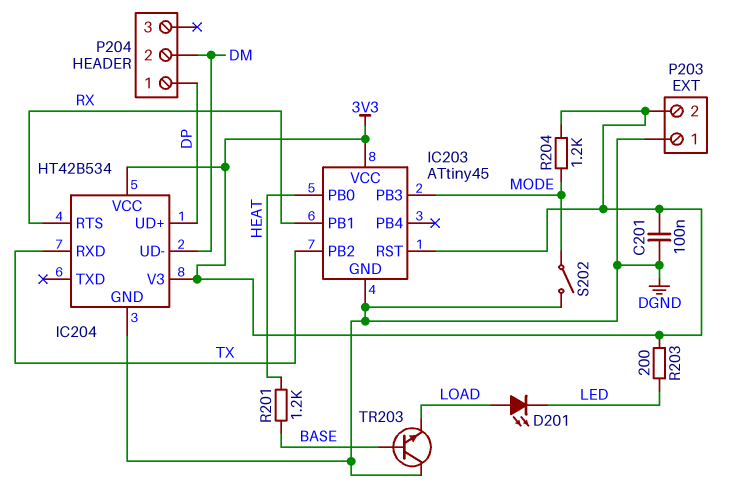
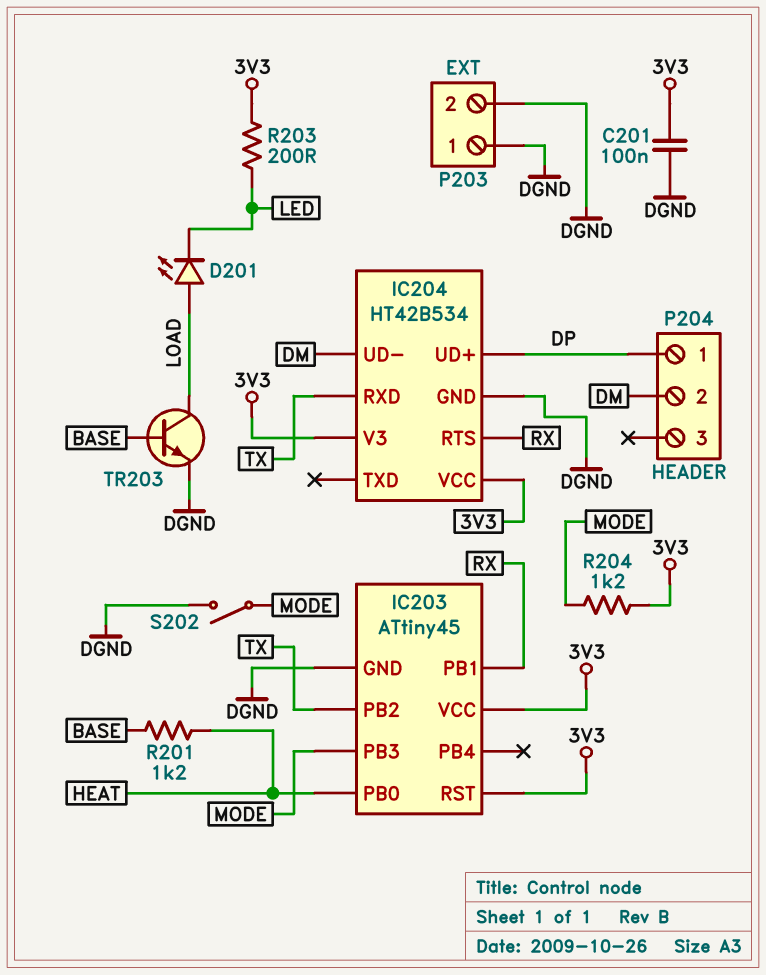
P203 pin 2: 3V3 -> DGND
TR203: NPN (B BASE, C DGND, E LOAD) -> NPN (B BASE, C LOAD, E DGND)

